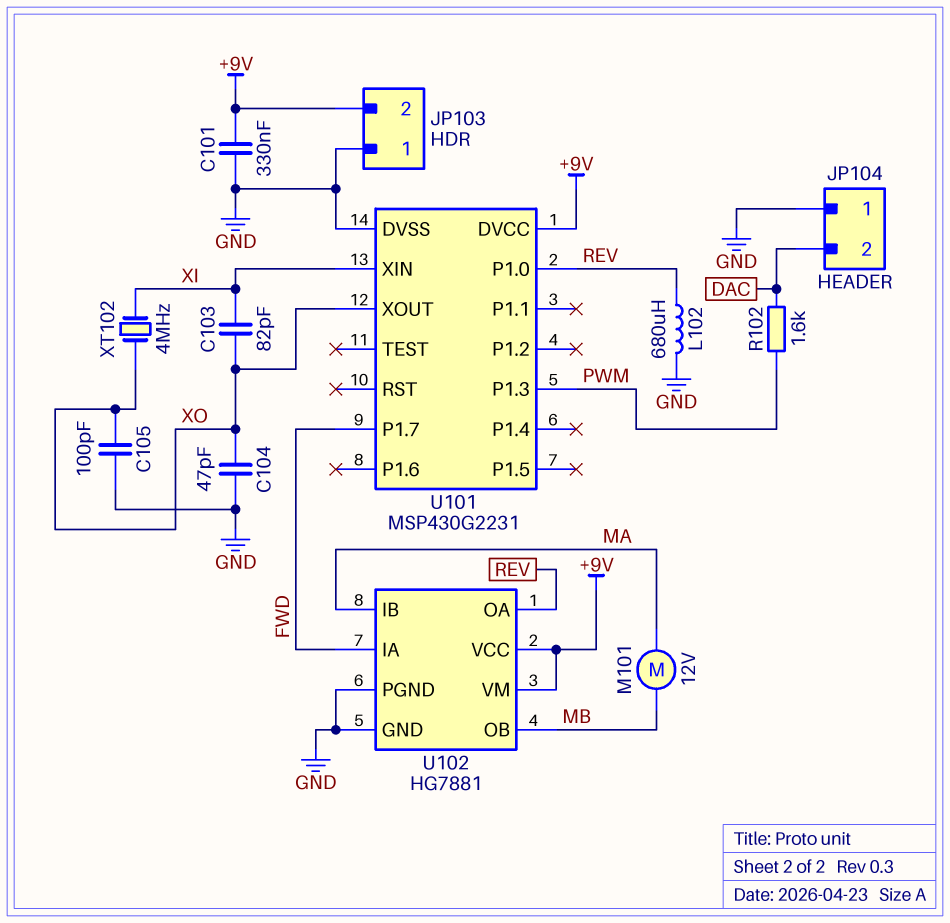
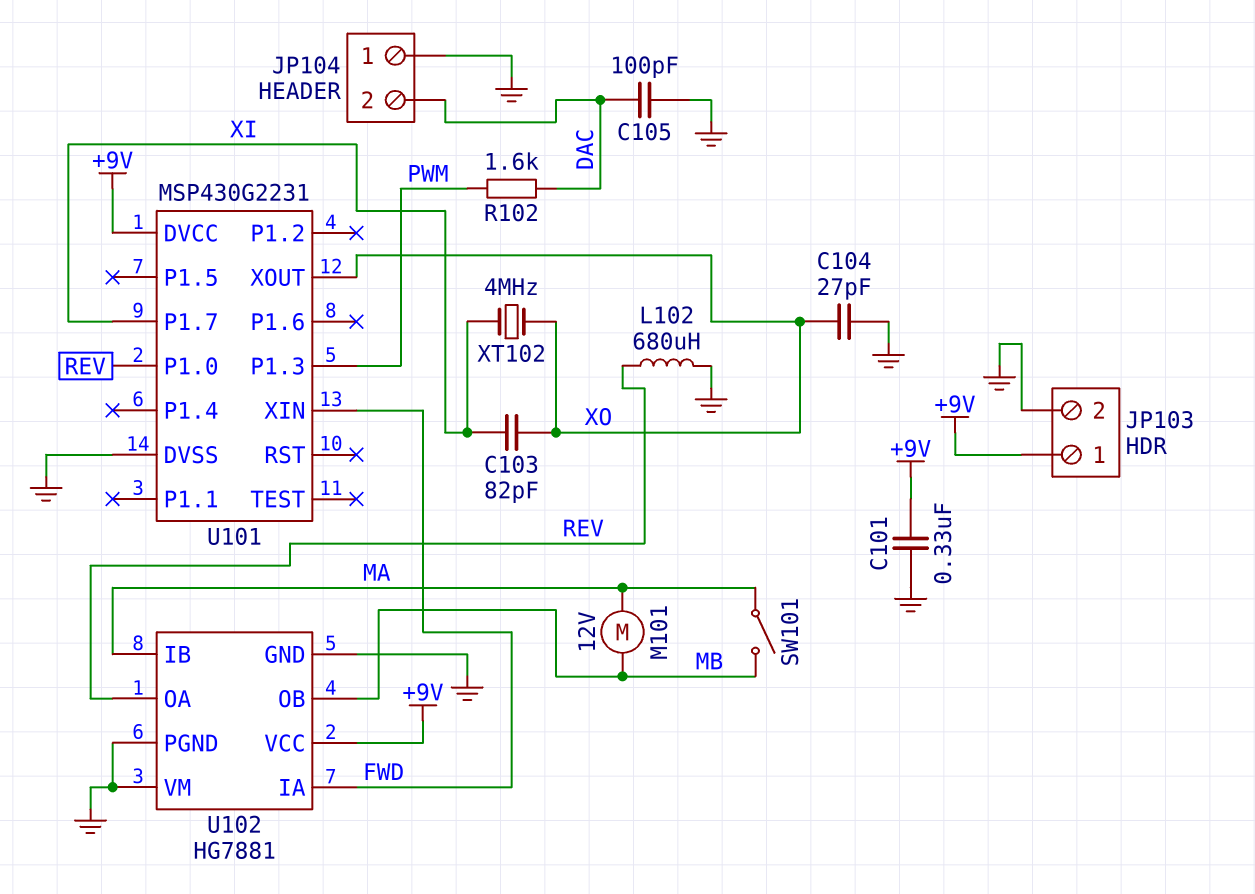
C104: 47pF (GND, XO) -> 27pF (GND, XO)
C105: 100pF (GND, XO) -> 100pF (DAC, GND)
JP103 pin 1: GND -> +9V
JP103 pin 2: +9V -> GND
SW101: none -> switch (MA, MB)
U101 pin P1.7: FWD -> XI
U101 pin XIN: XI -> FWD
U102 pin VM: +9V -> GND

